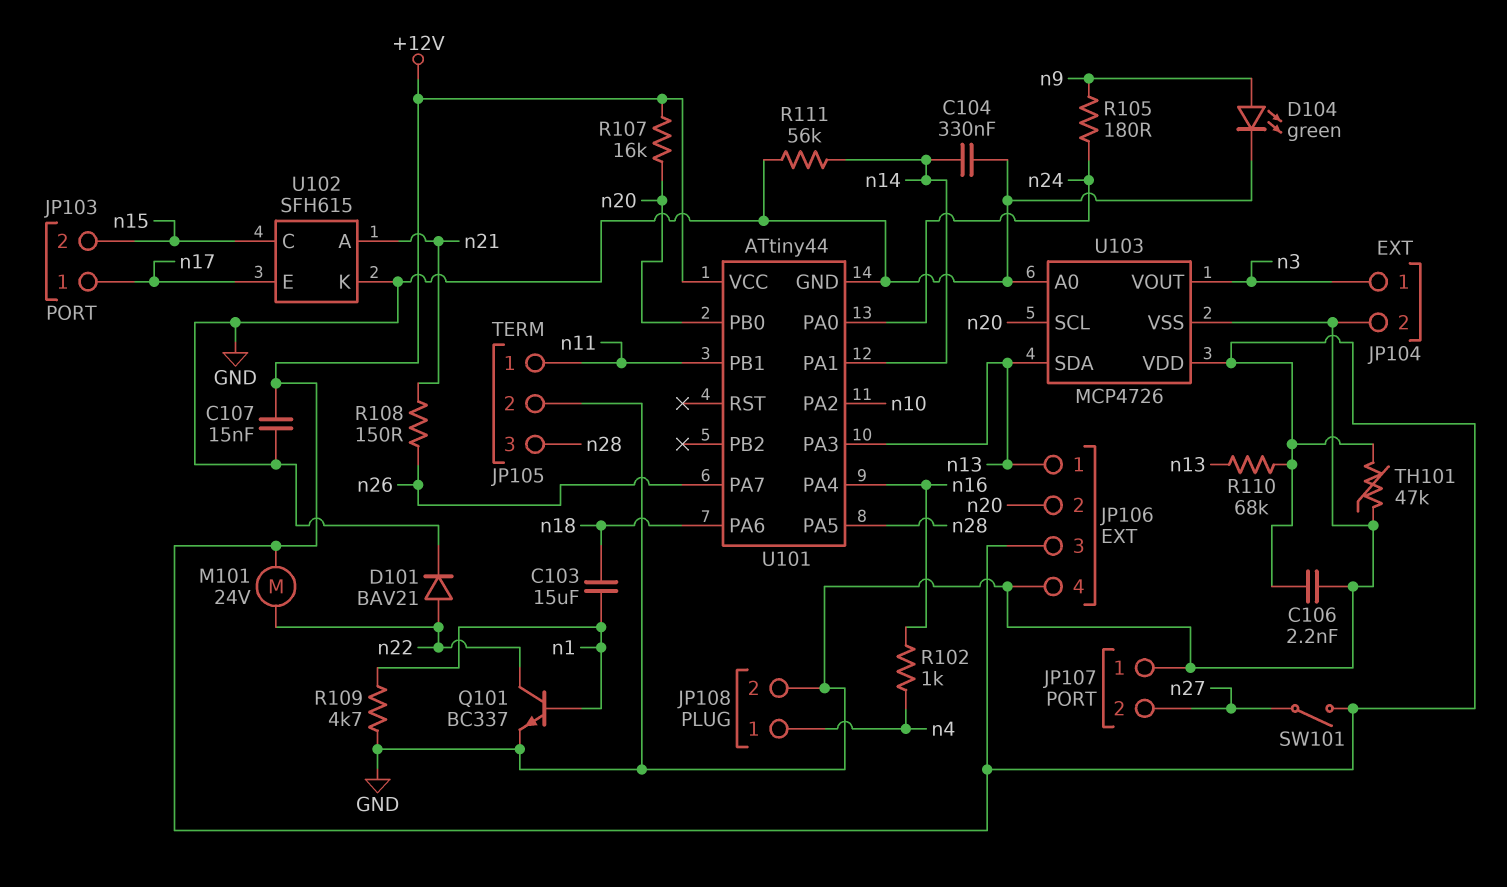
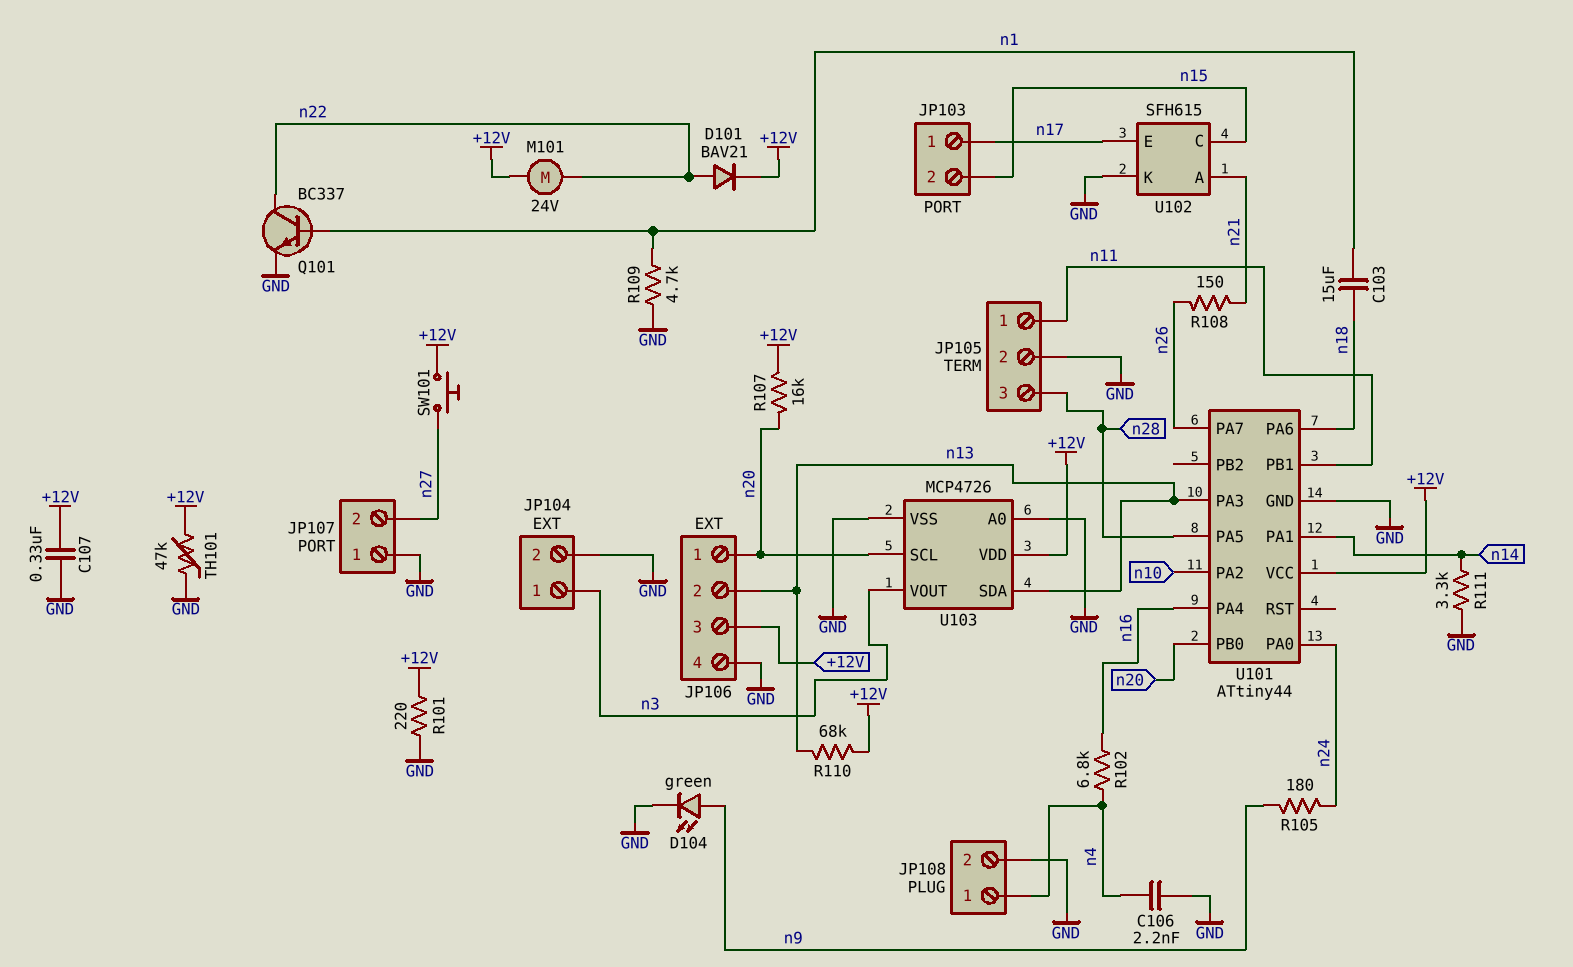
C104: 330nF (GND, n14) -> none
C106: 2.2nF (+12V, GND) -> 2.2nF (GND, n4)
C107: 15nF (+12V, GND) -> 330nF (+12V, GND)
D101: diode BAV21 (A n22, K GND) -> diode BAV21 (A n22, K +12V)
JP106 pin 1: n13 -> n20
JP106 pin 2: n20 -> n13
R101: none -> 220 (+12V, GND)
R102: 1k (n4, n16) -> 6.8k (n4, n16)
R111: 56k (GND, n14) -> 3.3k (GND, n14)
SW101: switch (+12V, n27) -> button (+12V, n27)

